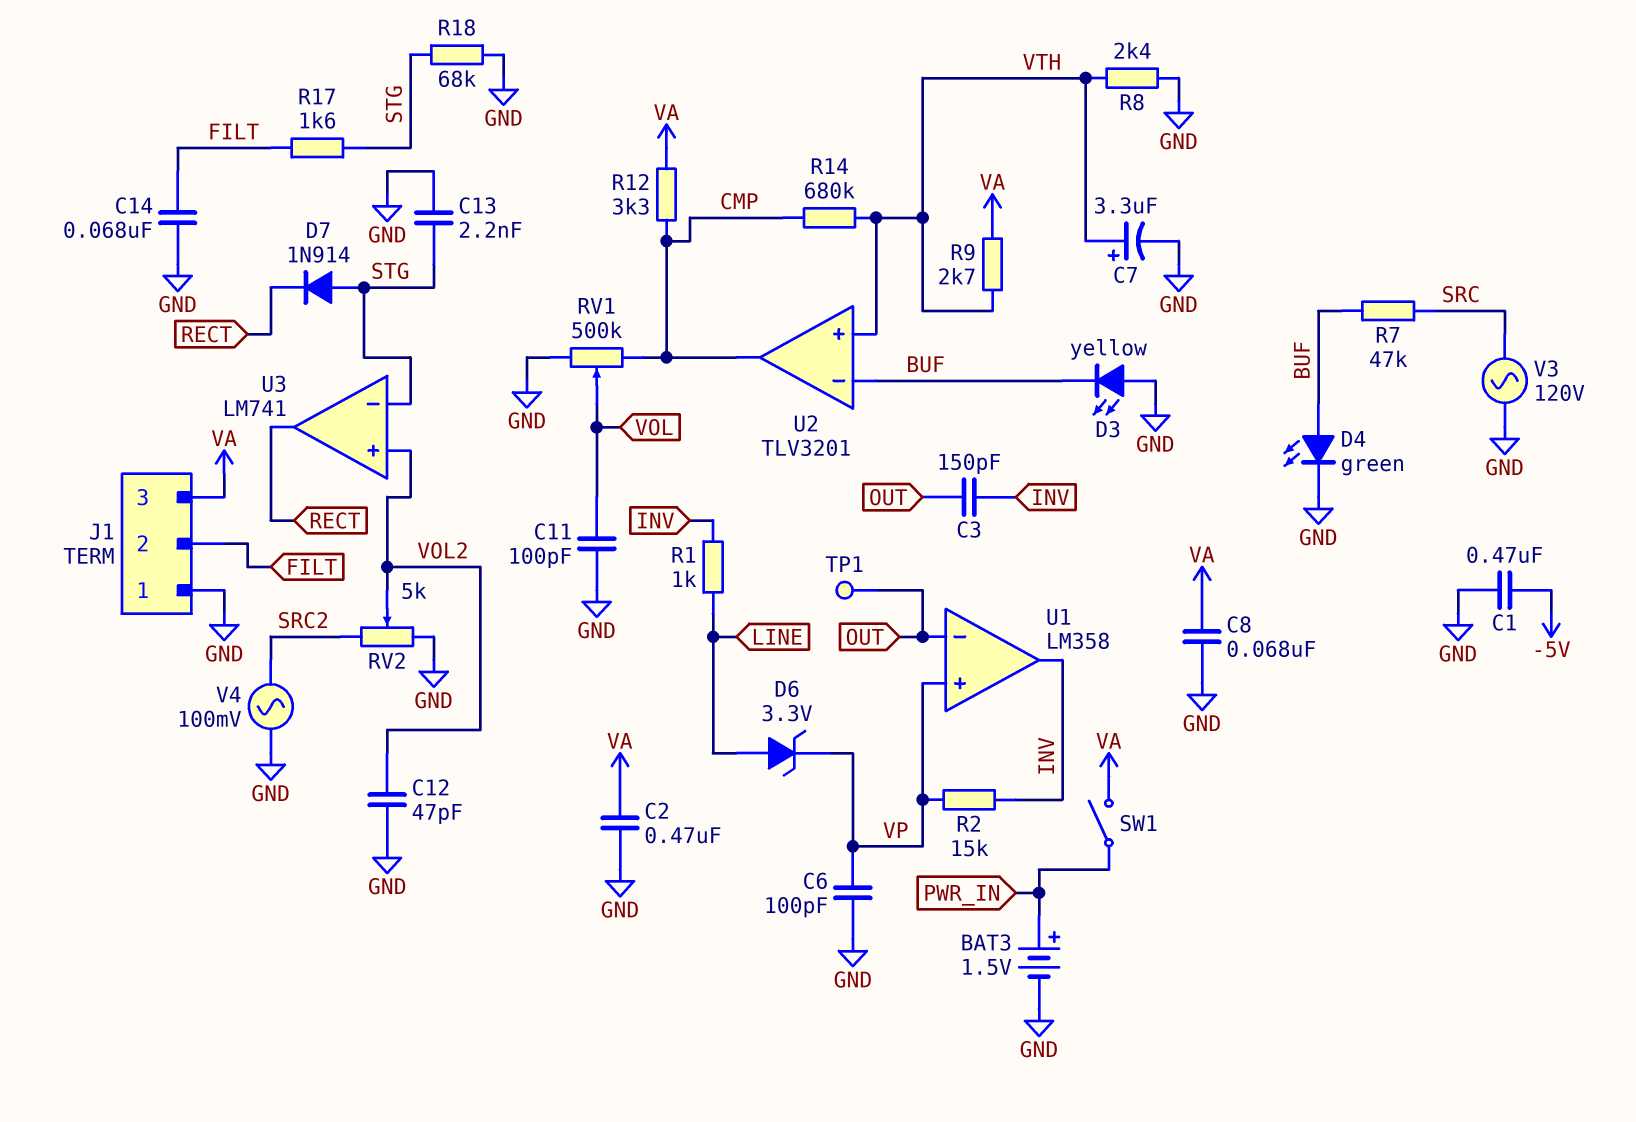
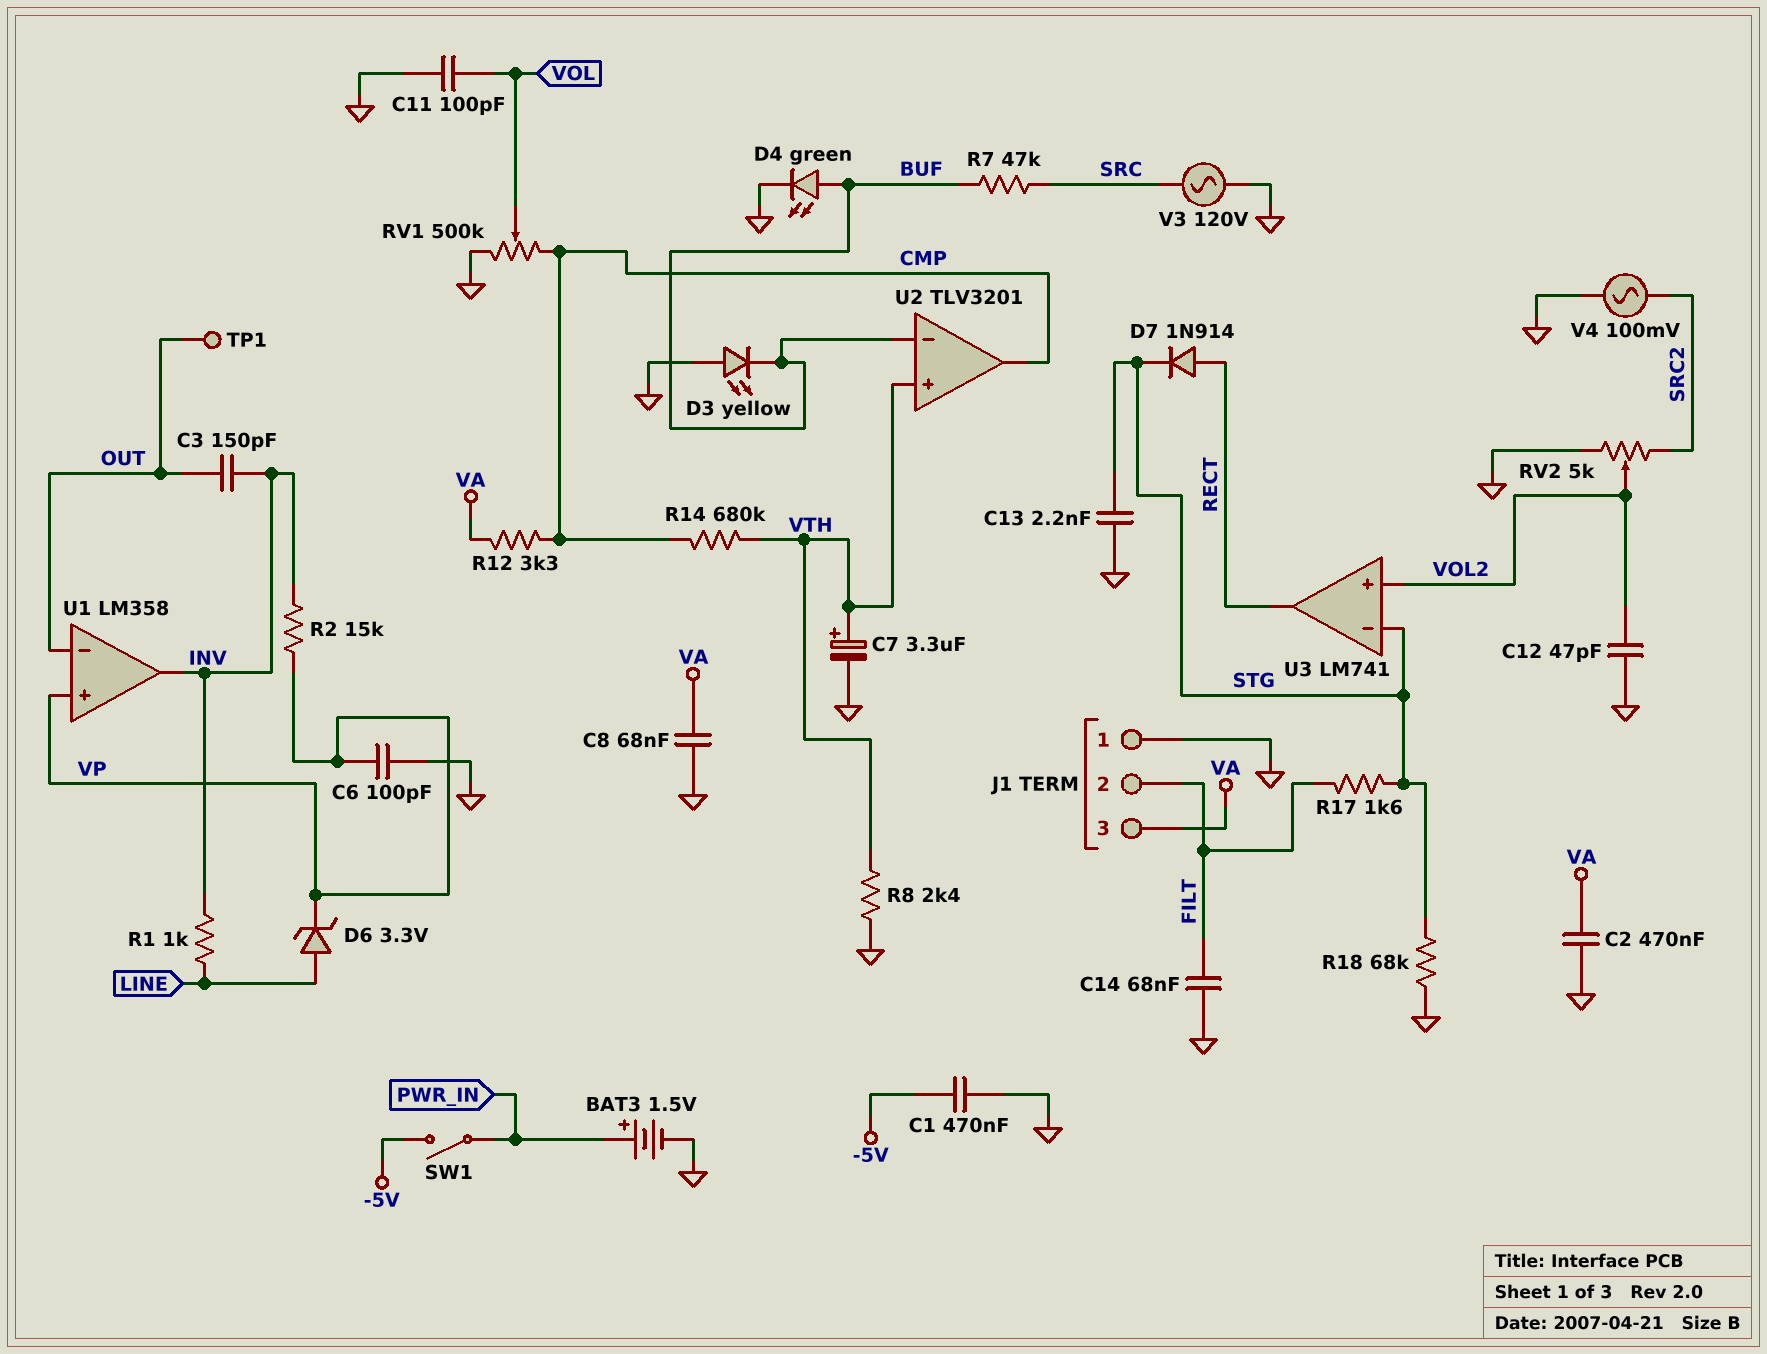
D7: diode 1N914 (A STG, K RECT) -> diode 1N914 (A RECT, K STG)
R9: 2.7k (VA, VTH) -> none
SW1: switch (PWR_IN, VA) -> switch (-5V, PWR_IN)

